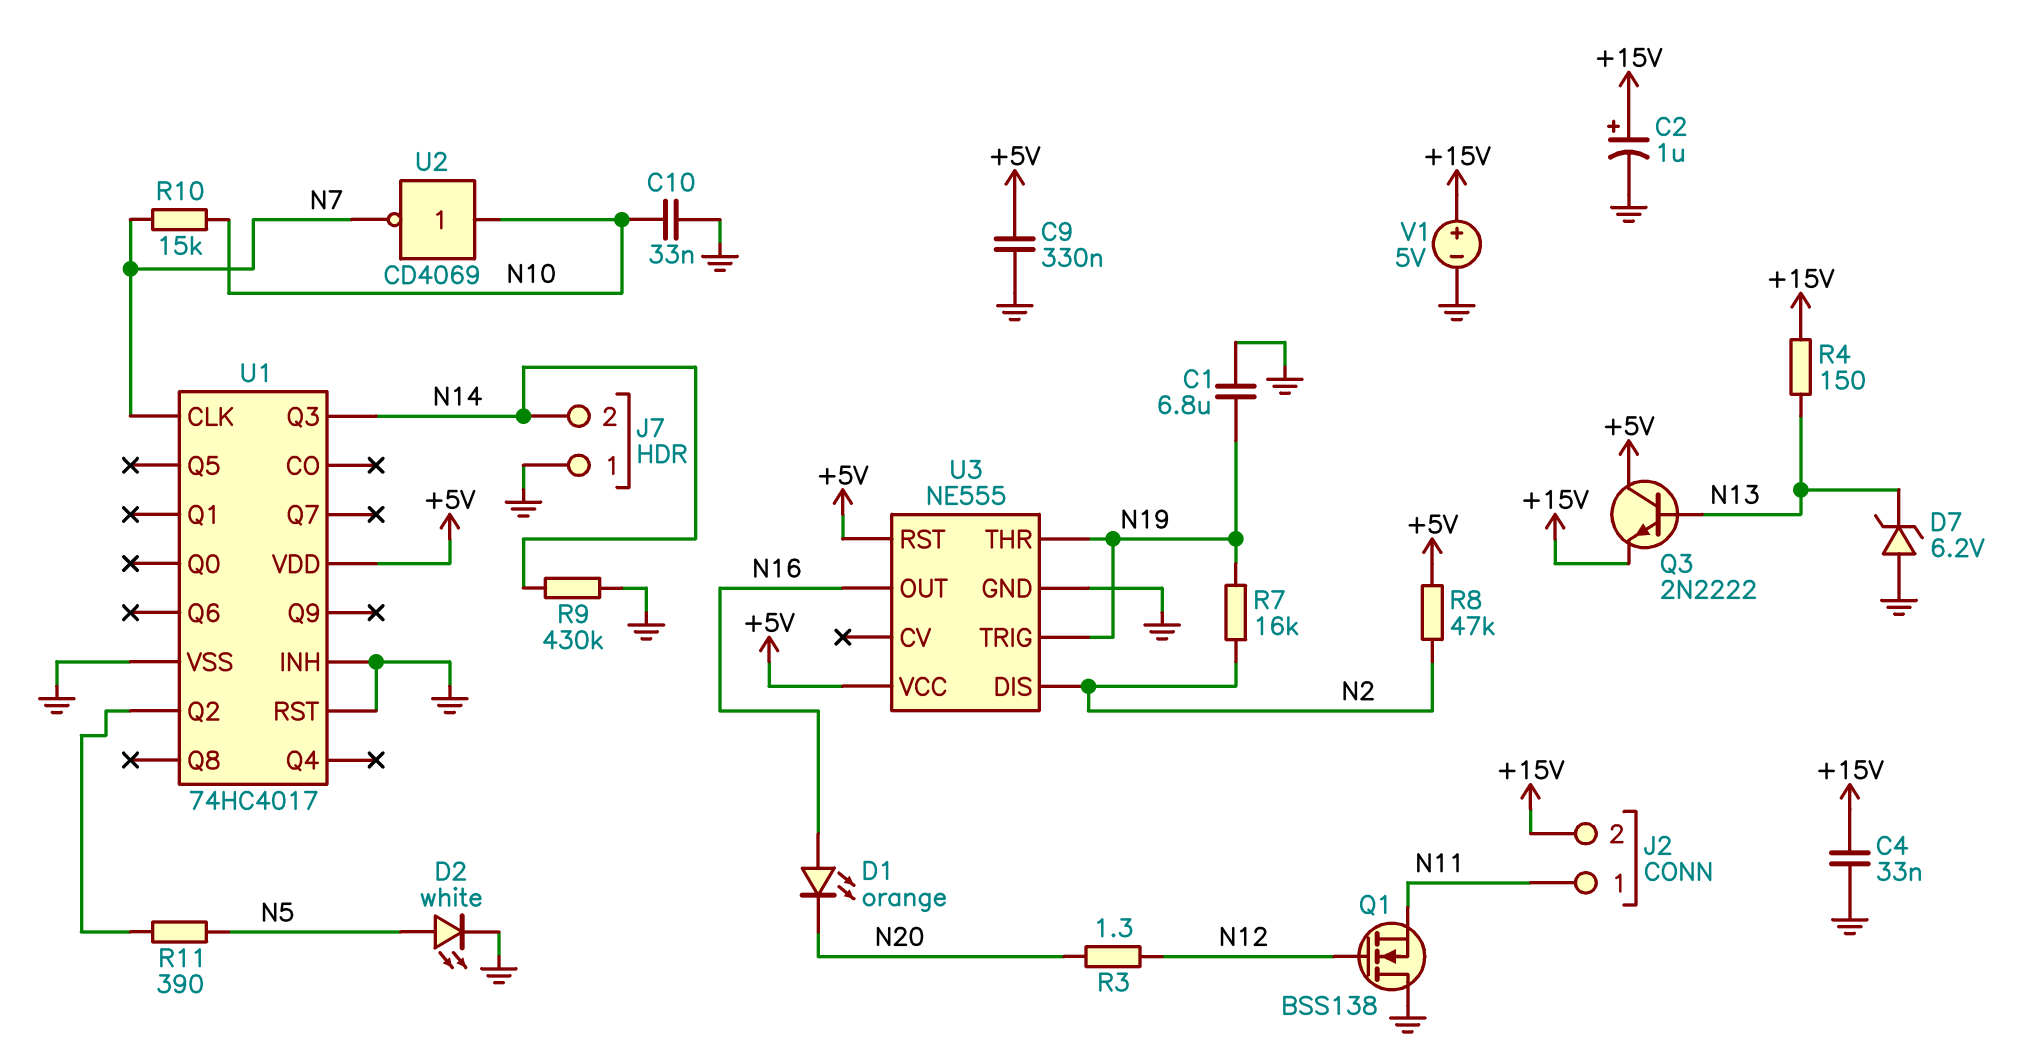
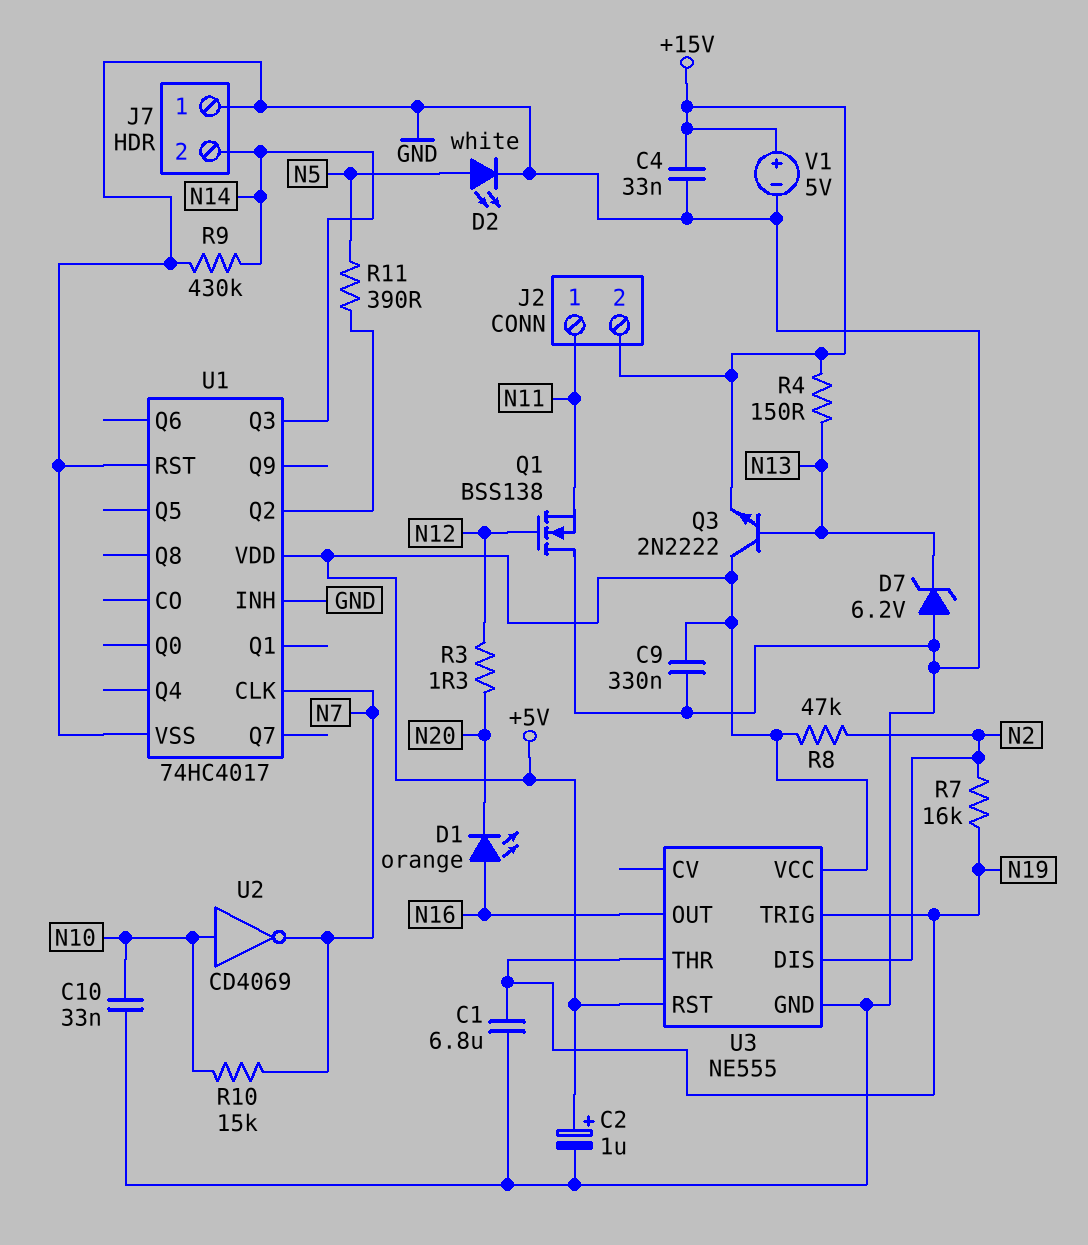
C2: 1uF (plus +15V, minus GND) -> 1uF (plus +5V, minus GND)

